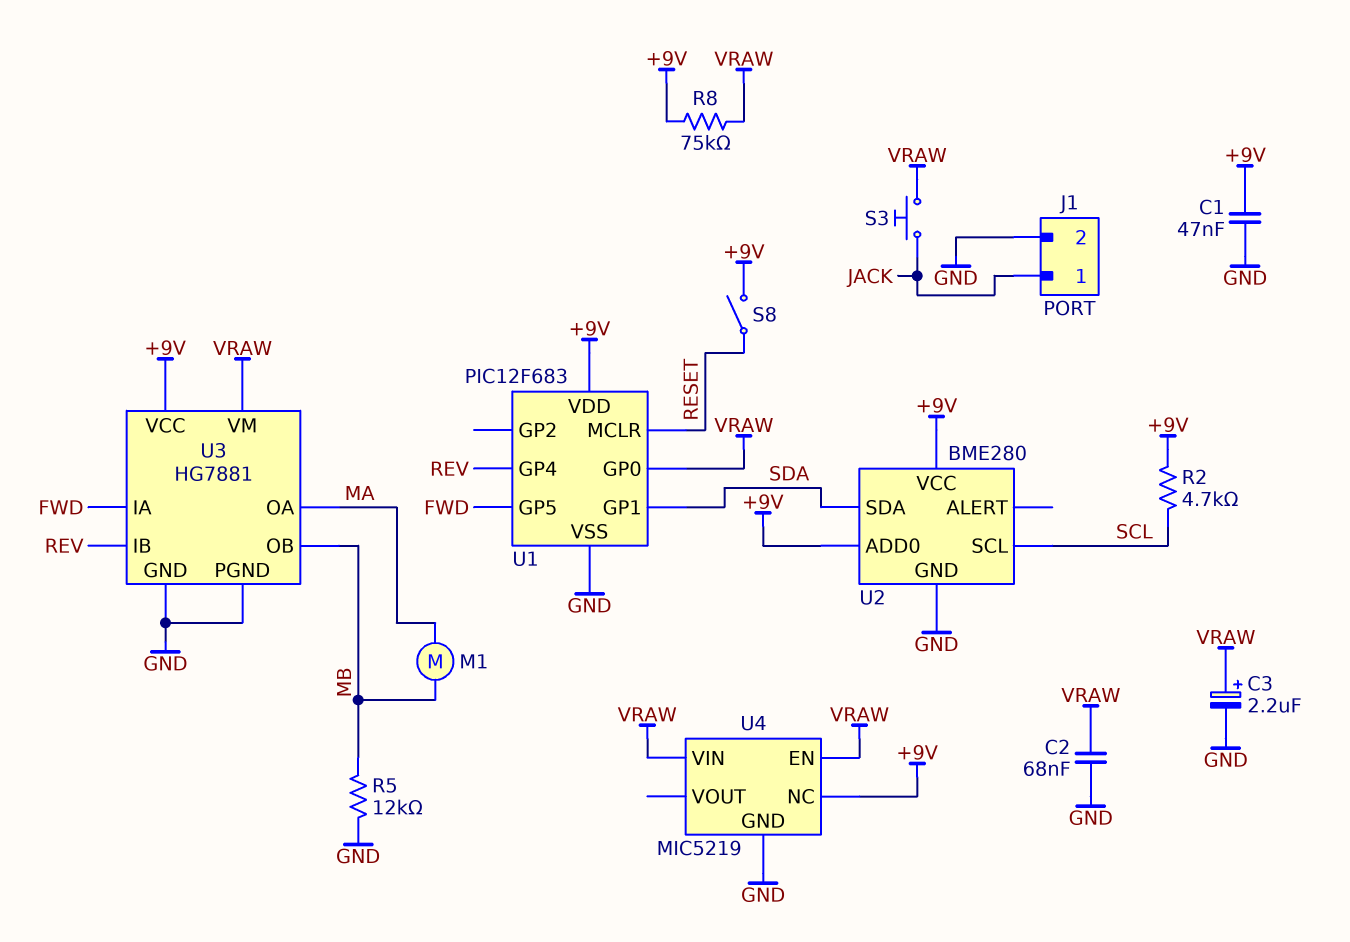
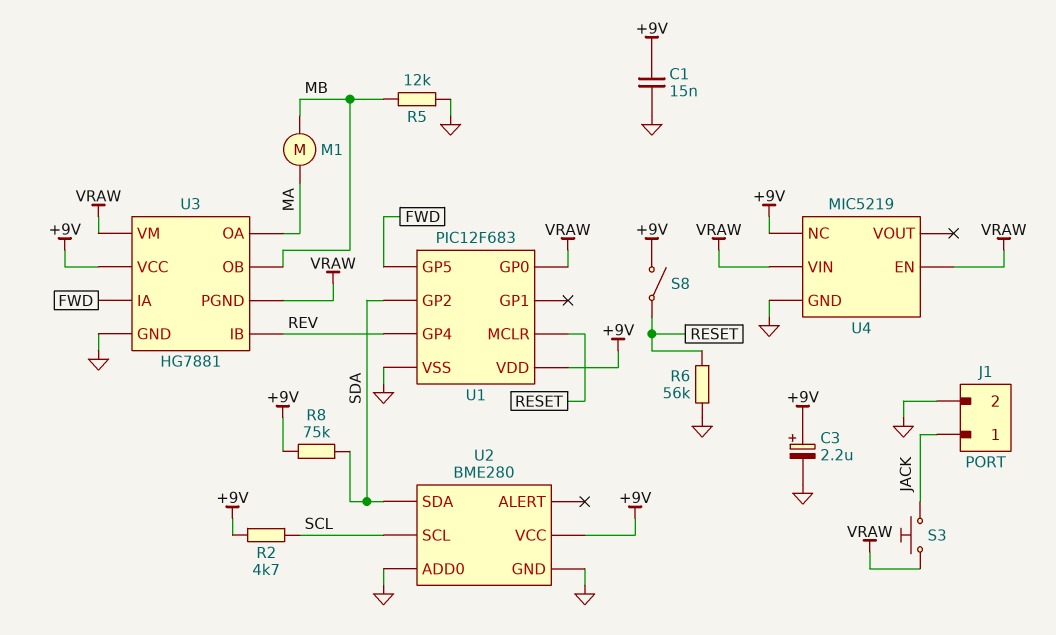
C1: 47nF (+9V, GND) -> 15nF (+9V, GND)
C2: 68nF (GND, VRAW) -> none
C3: 2.2uF (plus VRAW, minus GND) -> 2.2uF (plus +9V, minus GND)
R6: none -> 56k (GND, RESET)
R8: 75k (+9V, VRAW) -> 75k (+9V, SDA)
U1 pin GP1: SDA -> none
U1 pin GP2: none -> SDA
U2 pin ADD0: +9V -> GND
U3 pin PGND: GND -> VRAW

